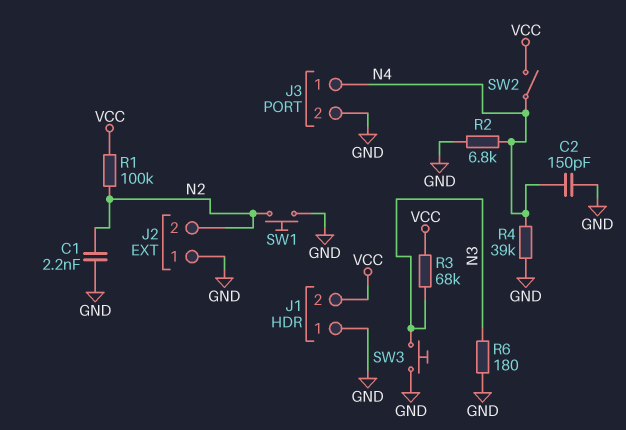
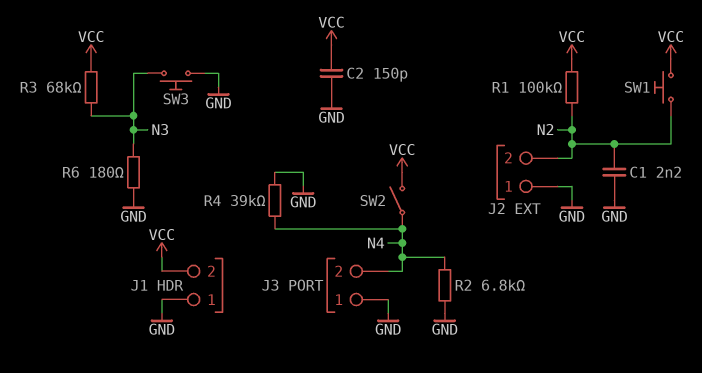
C2: 150pF (GND, N4) -> 150pF (GND, VCC)
J3 pin 1: N4 -> GND
J3 pin 2: GND -> N4
SW1: button (GND, N2) -> button (N2, VCC)

